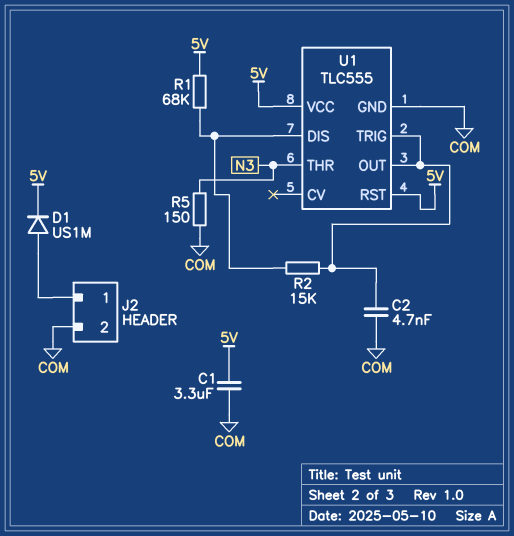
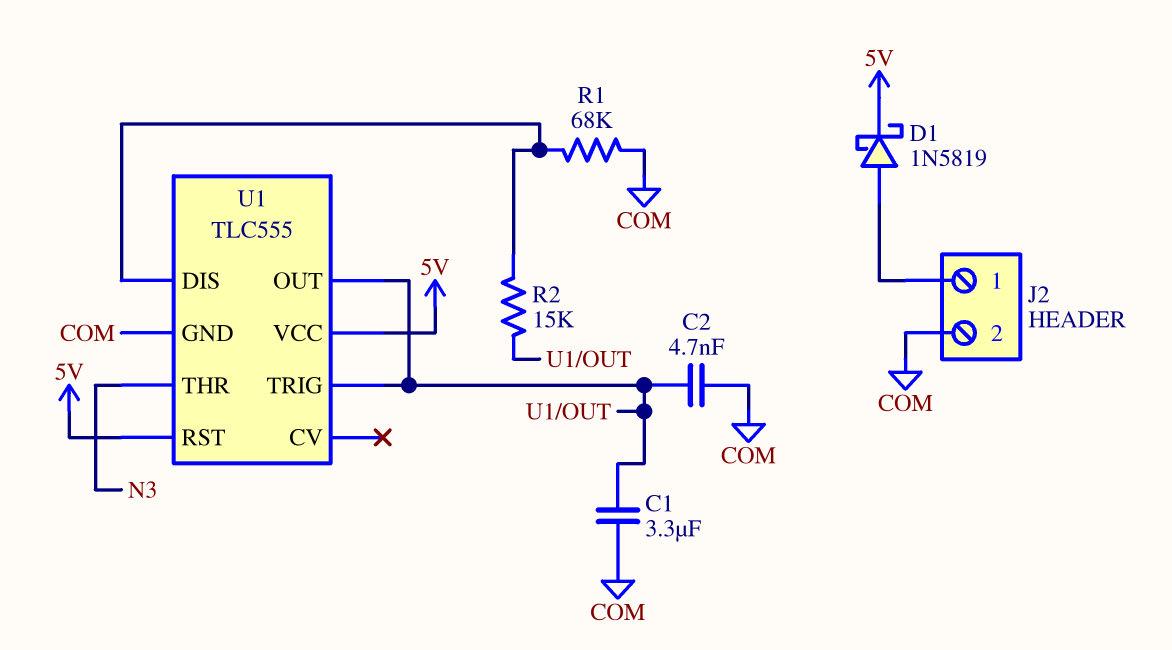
C1: 3.3uF (5V, COM) -> 3.3uF (COM, U1/OUT)
D1: diode US1M (A J2/1, K 5V) -> schottky 1N5819 (A J2/1, K 5V)
R1: 68k (5V, U1/DIS) -> 68k (COM, U1/DIS)
R5: 150 (COM, N3) -> none

